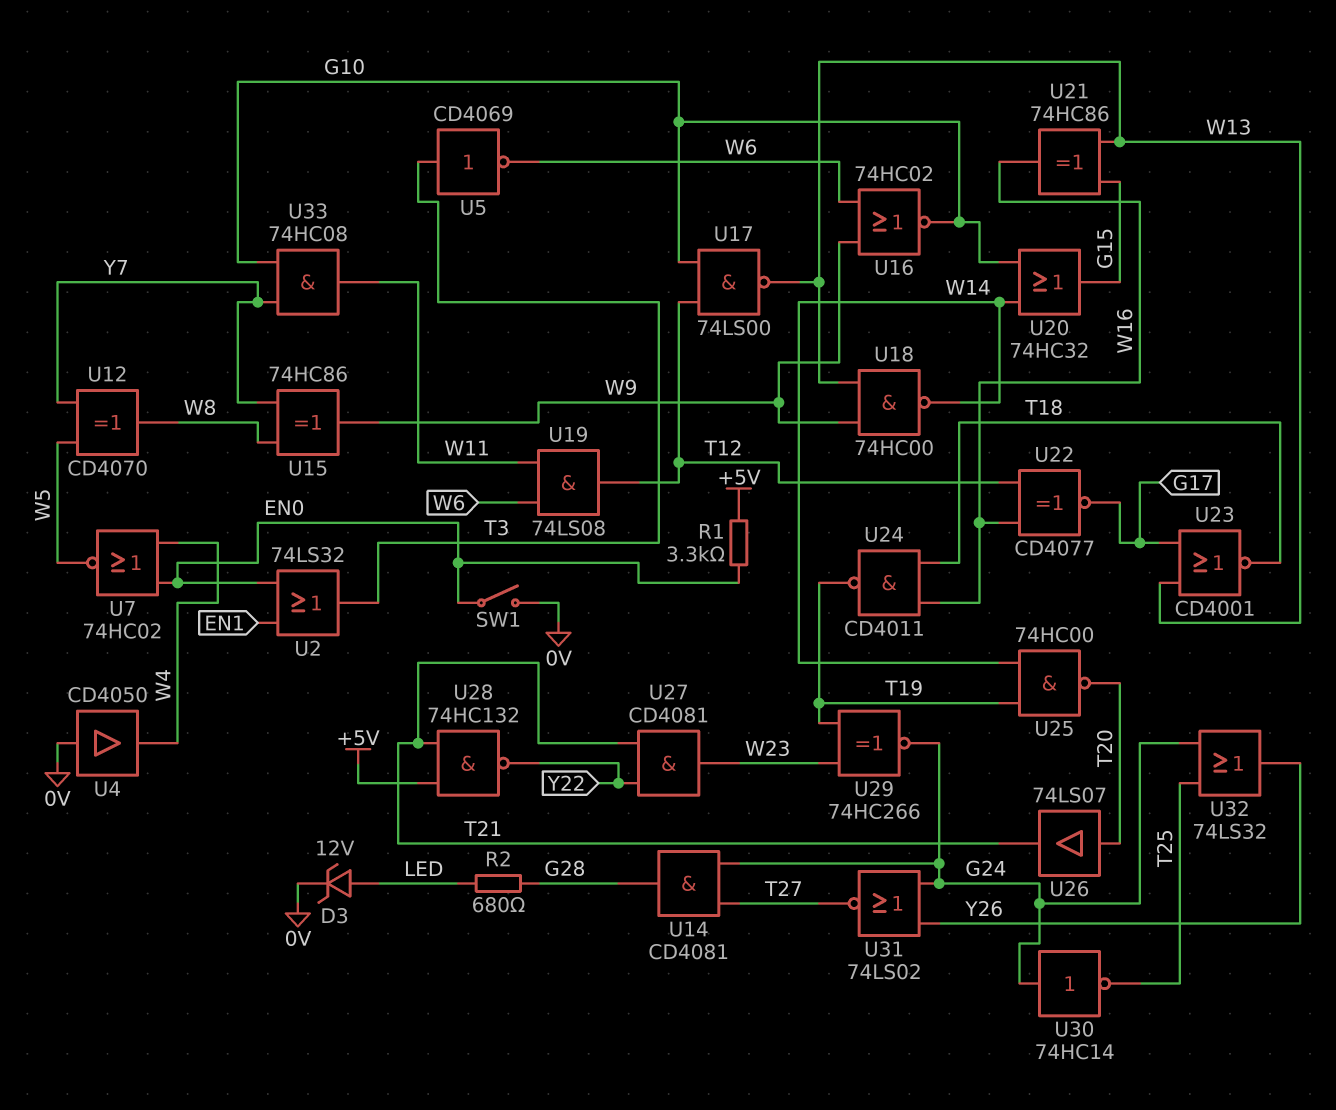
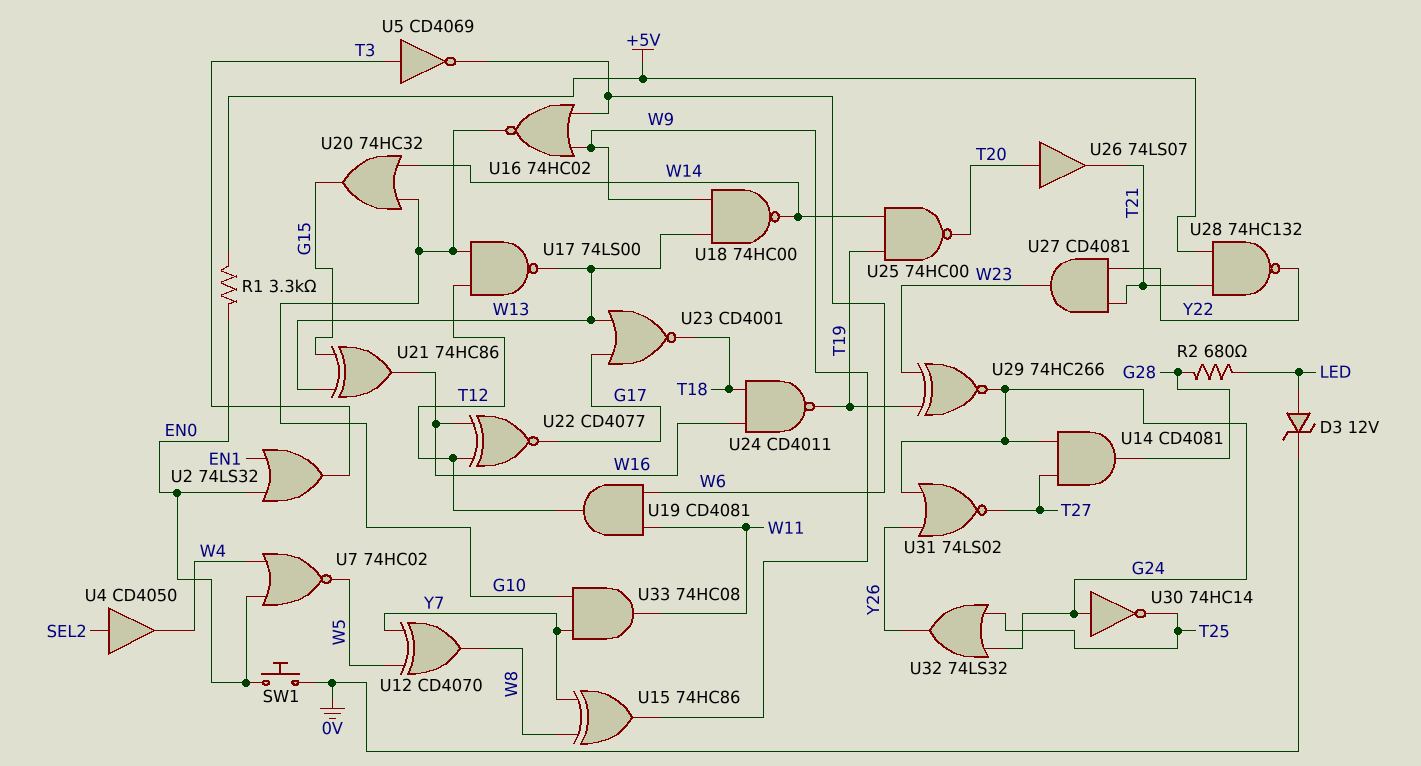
SW1: switch (0V, EN0) -> button (0V, EN0)
U4: buffer CD4050 (in 0V, out W4) -> buffer CD4050 (in SEL2, out W4)
U19: AND 74LS08 (in W6, in W11, out T12) -> AND CD4081 (in W6, in W11, out T12)

